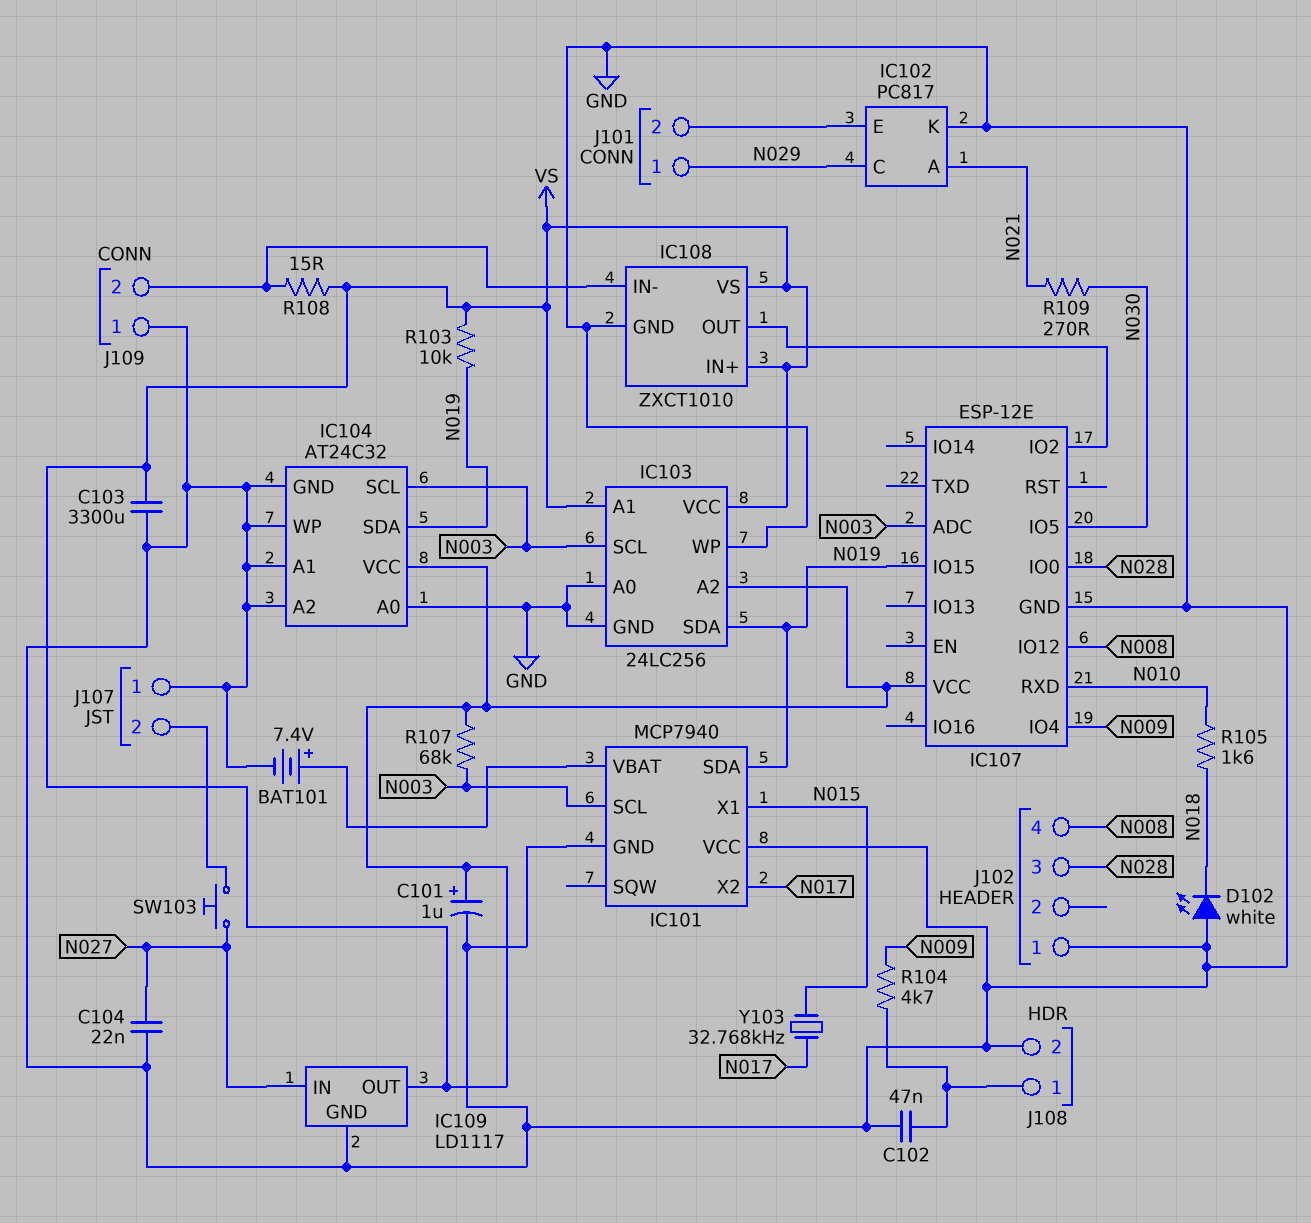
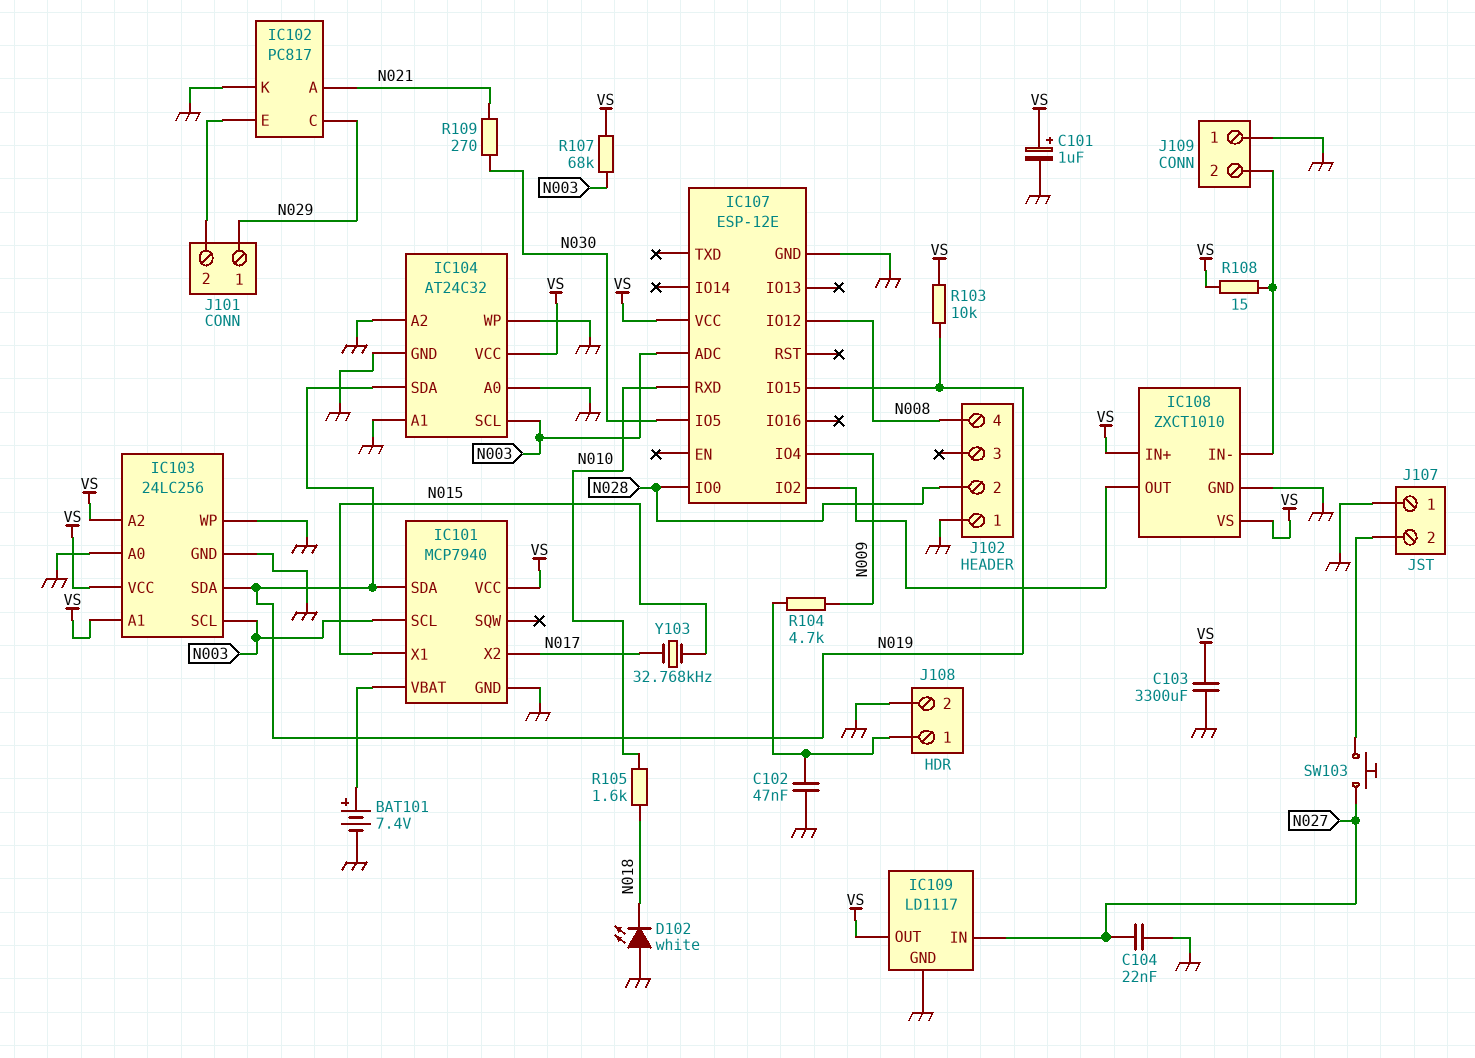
IC101 pin VCC: GND -> VS
J102 pin 2: none -> N028
J102 pin 3: N028 -> none

